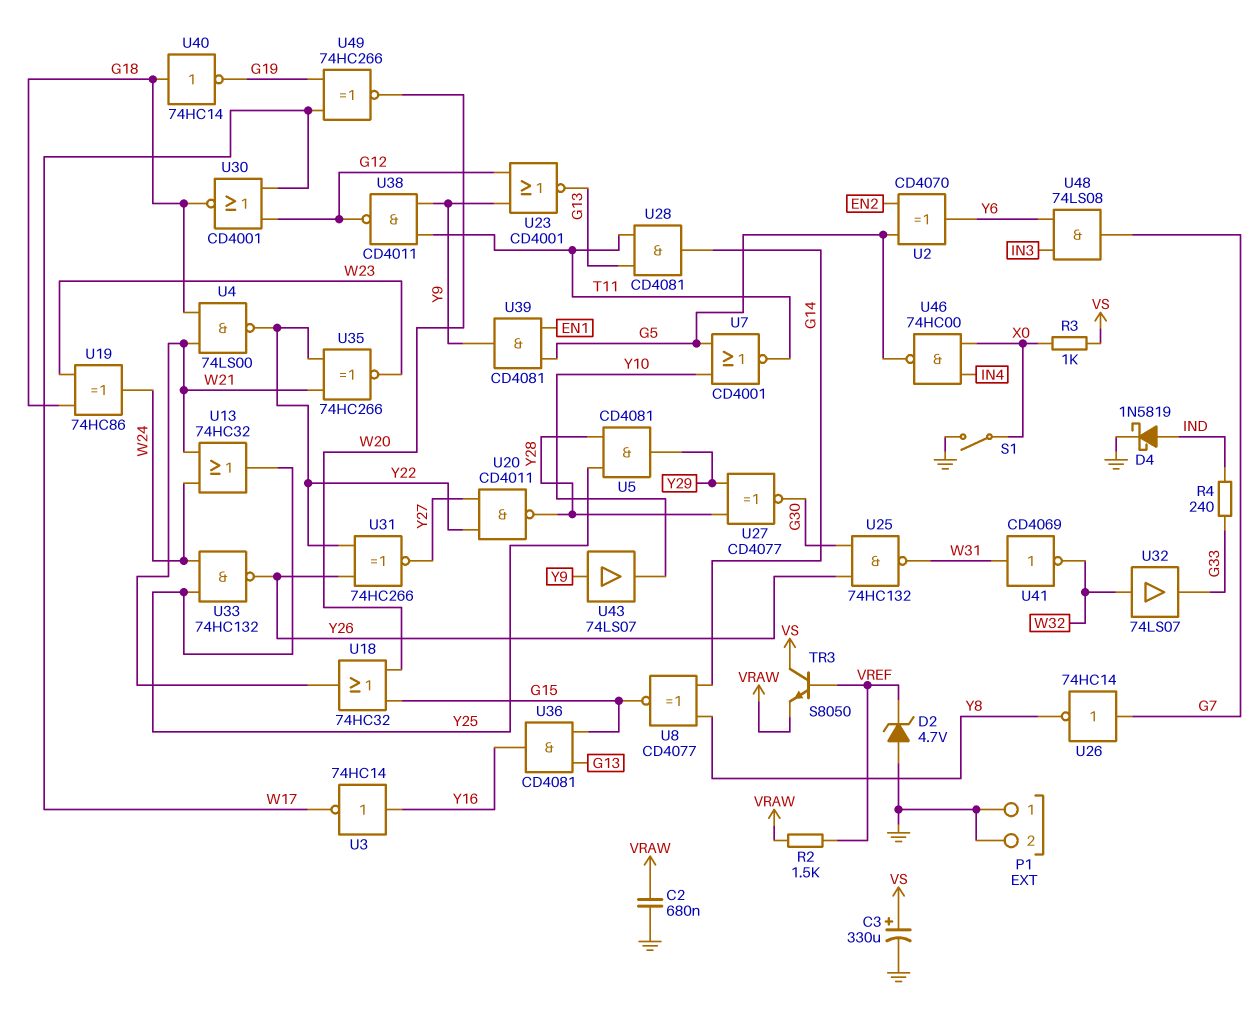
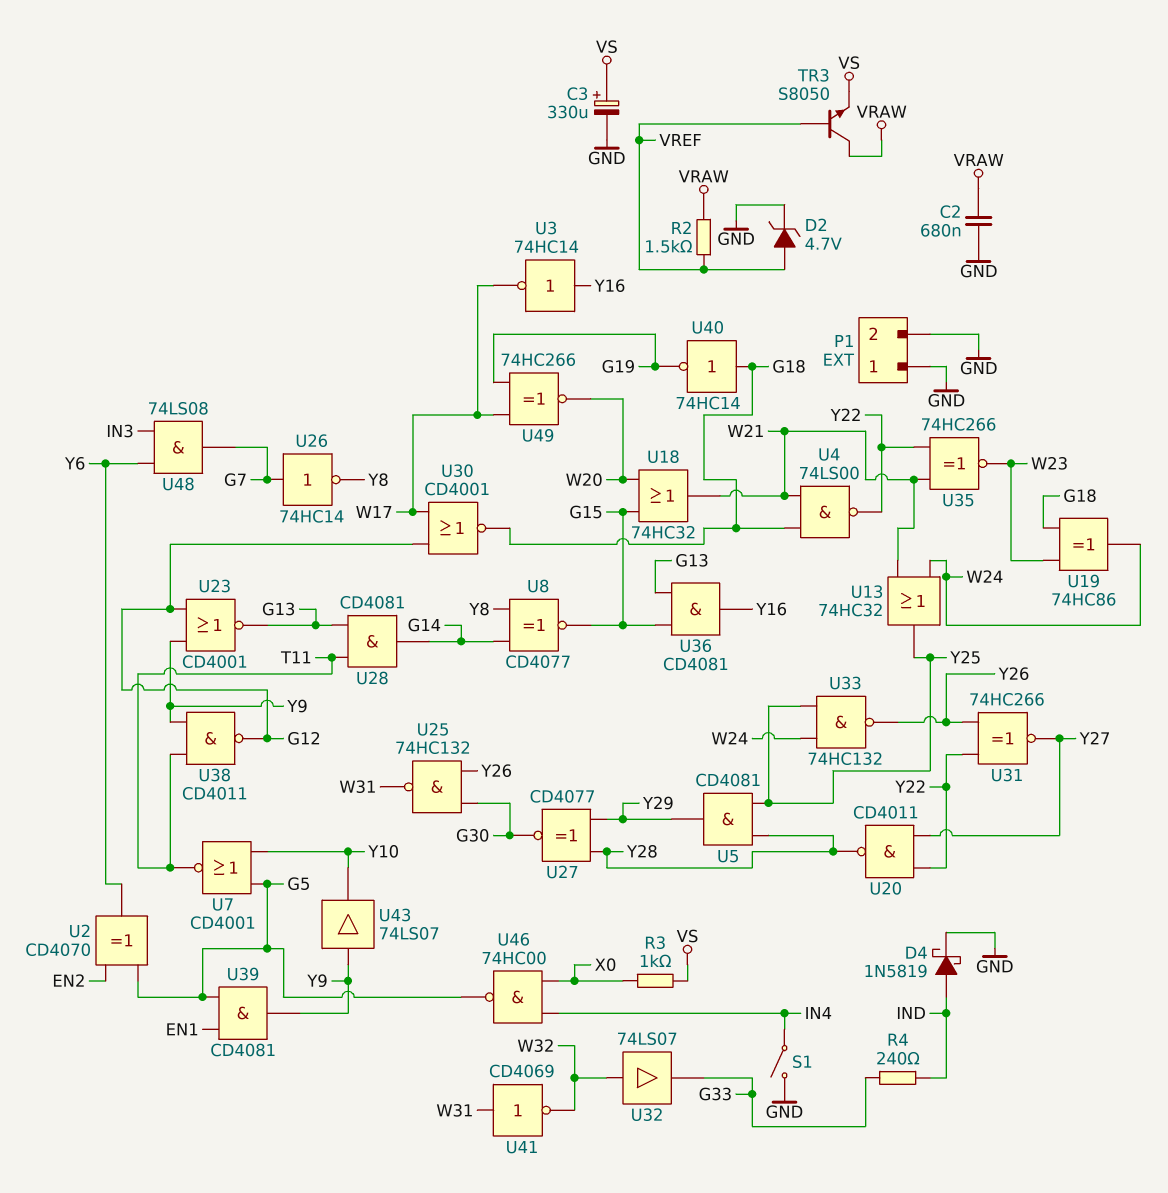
D2: zener 4.7V (A GND, K VREF) -> zener 4.7V (A VREF, K GND)
S1: switch (GND, X0) -> switch (GND, IN4)
TR3: NPN S8050 (B VREF, C VS, E VRAW) -> NPN S8050 (B VREF, C VRAW, E VS)

